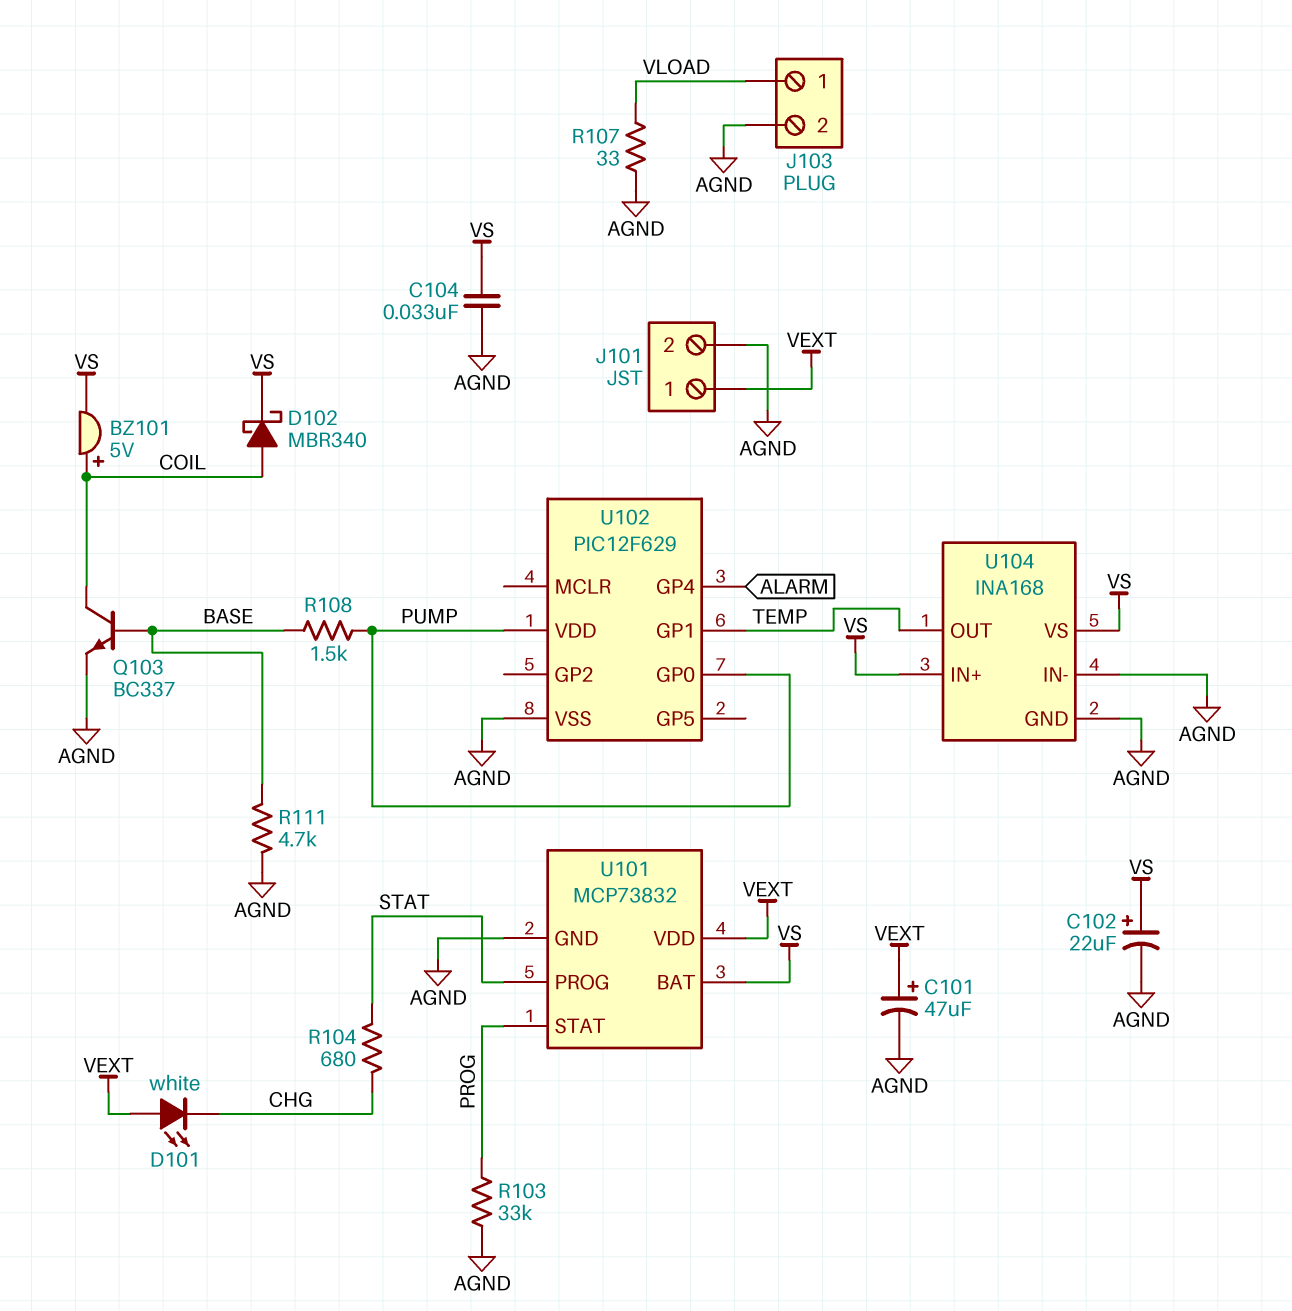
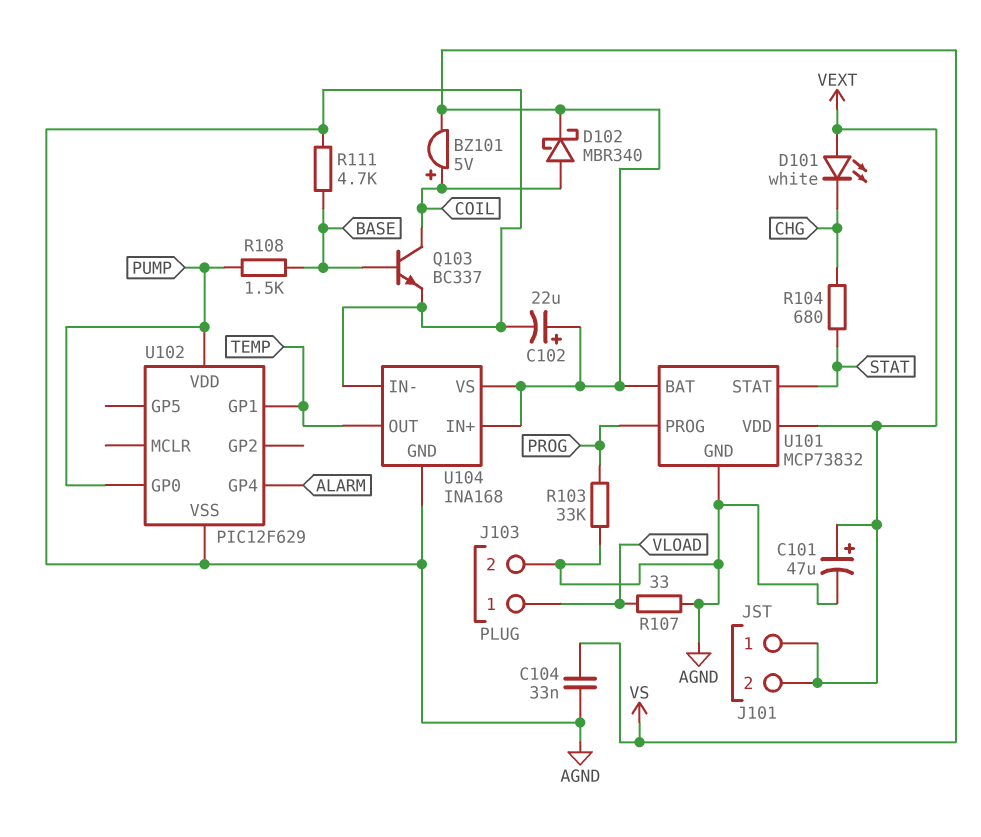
J101 pin 2: AGND -> VEXT
U101 pin PROG: STAT -> PROG
U101 pin STAT: PROG -> STAT

